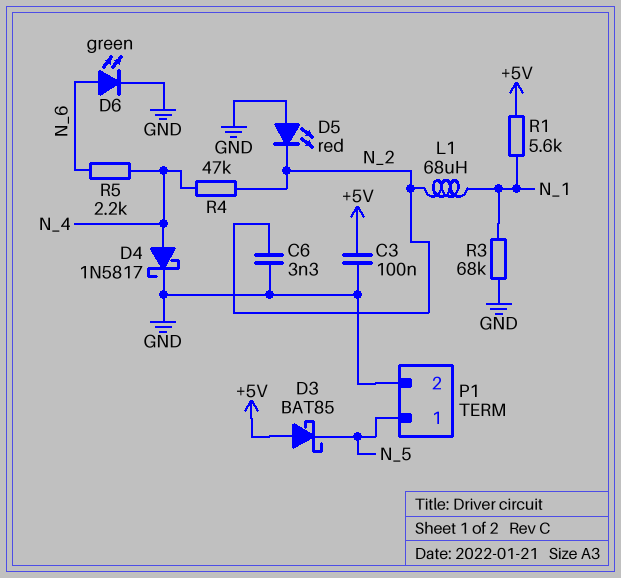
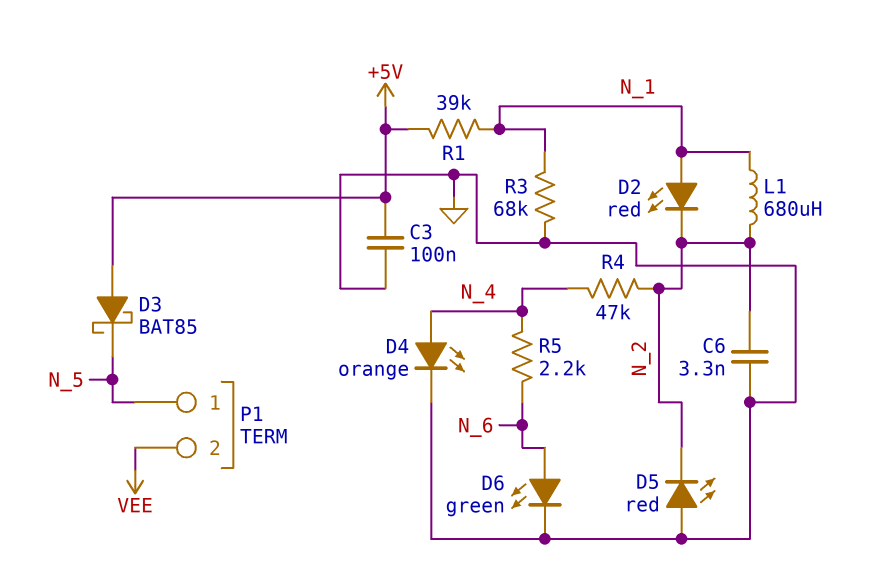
D2: none -> LED red (A N_1, K N_2)
D4: schottky 1N5817 (A N_4, K GND) -> LED orange (A N_4, K GND)
L1: 68uH (N_1, N_2) -> 680uH (N_1, N_2)
P1 pin 2: GND -> VEE
R1: 5.6k (+5V, N_1) -> 39k (+5V, N_1)

